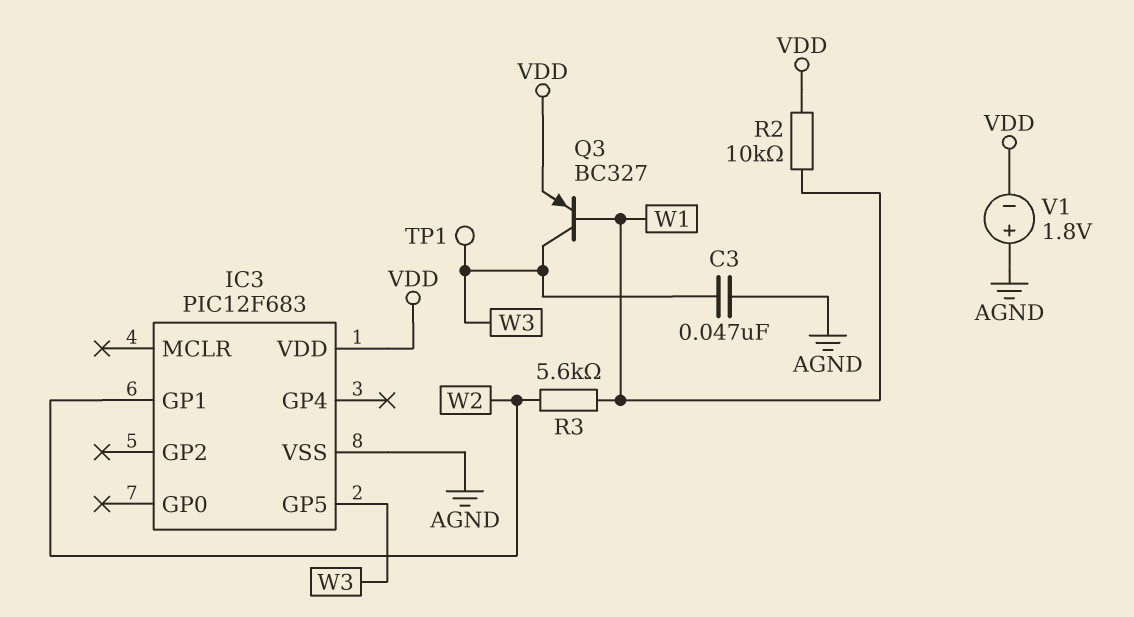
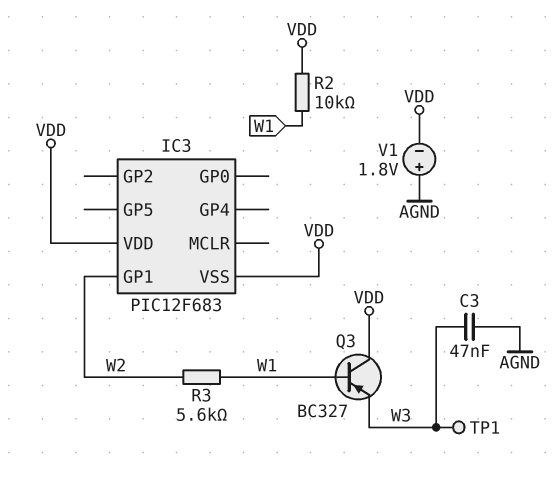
IC3 pin GP5: W3 -> none
IC3 pin VSS: AGND -> VDD
Q3: PNP BC327 (B W1, C W3, E VDD) -> PNP BC327 (B W1, C VDD, E W3)

